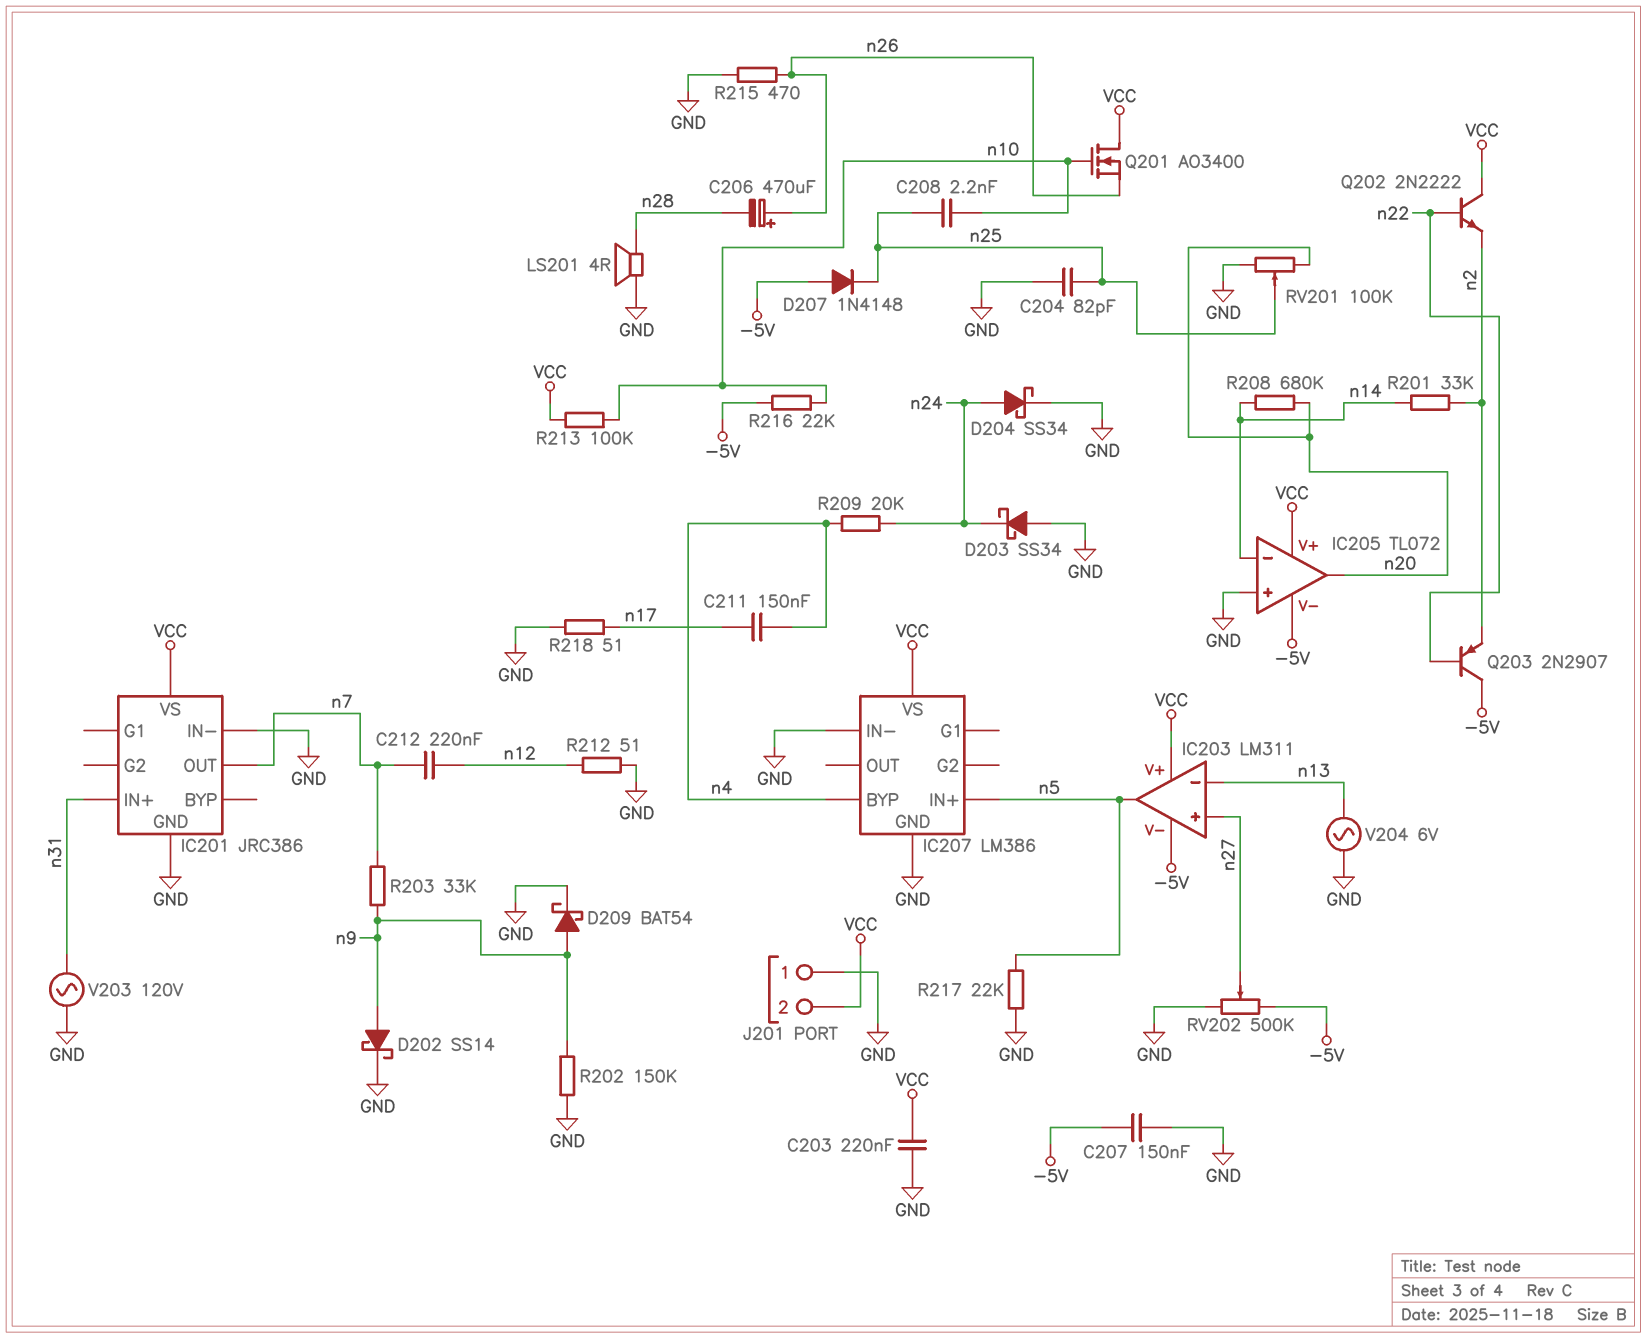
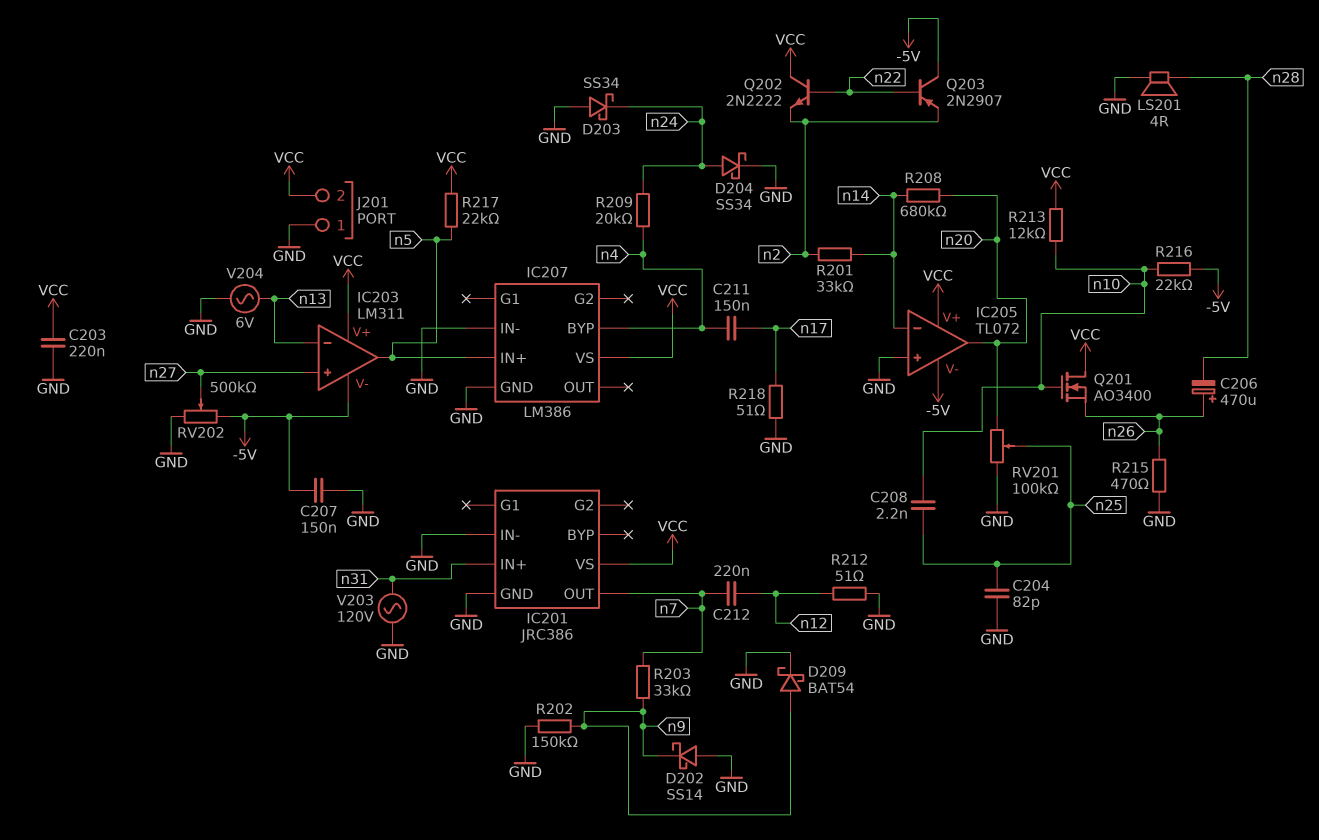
D202: schottky SS14 (A n9, K GND) -> schottky SS14 (A GND, K n9)
D207: diode 1N4148 (A -5V, K n25) -> none
R213: 100k (VCC, n10) -> 12k (VCC, n10)
R217: 22k (GND, n5) -> 22k (VCC, n5)

